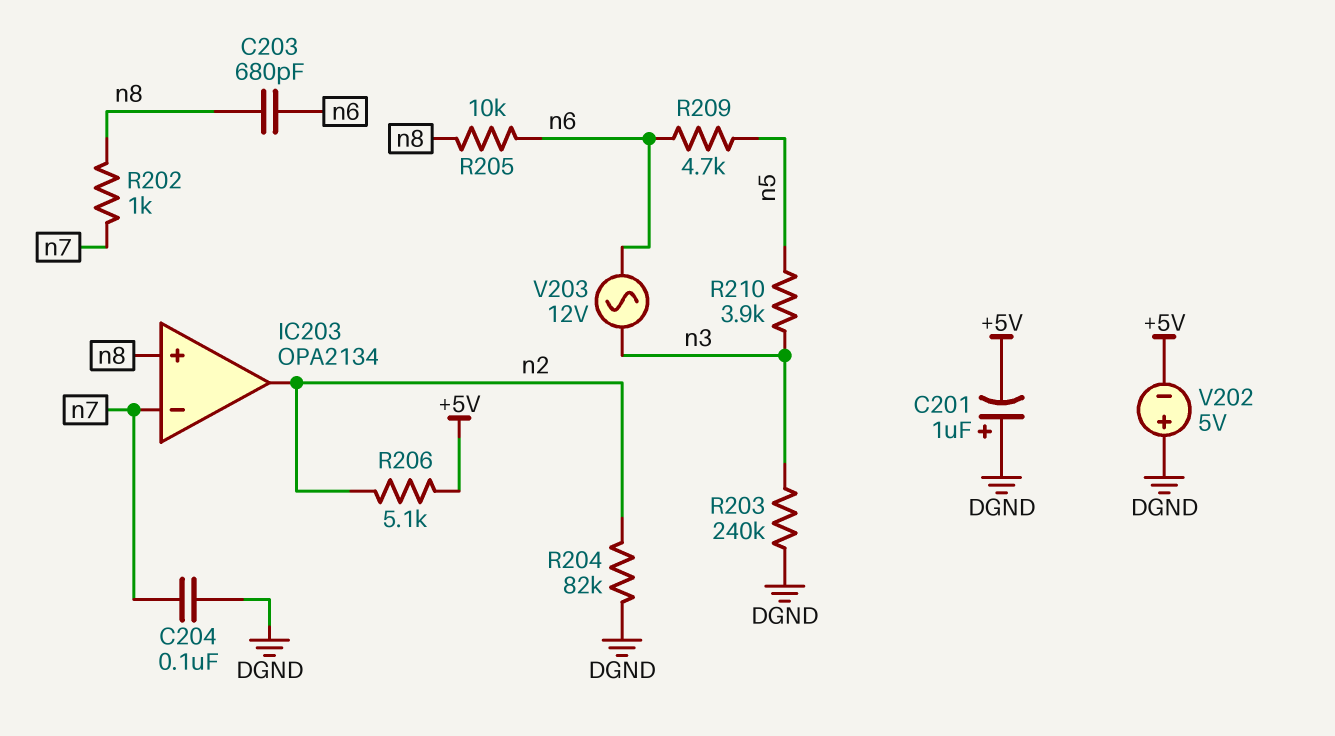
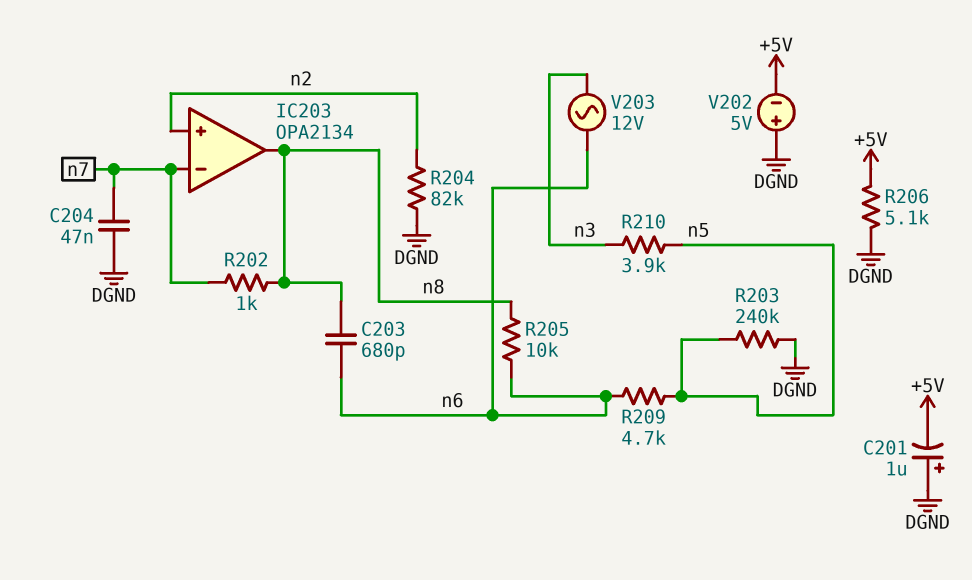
C204: 100nF (DGND, n7) -> 47nF (DGND, n7)
IC203 pin in+: n8 -> n2
IC203 pin out: n2 -> n8
R203: 240k (DGND, n3) -> 240k (DGND, n5)
R206: 5.1k (+5V, n2) -> 5.1k (+5V, DGND)

